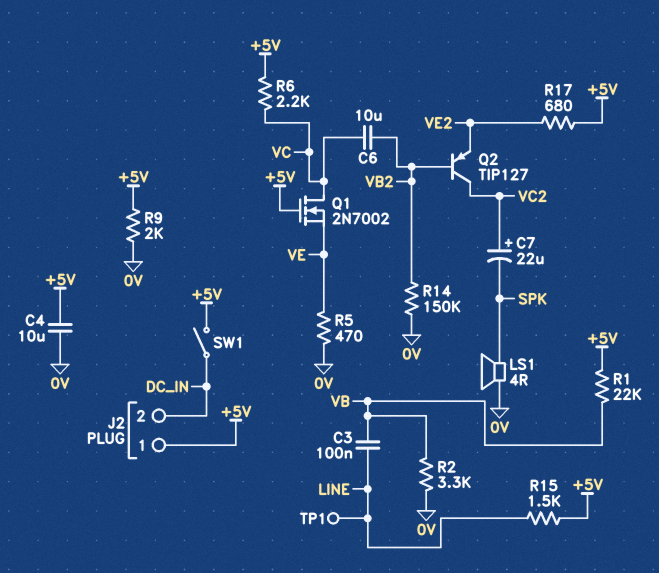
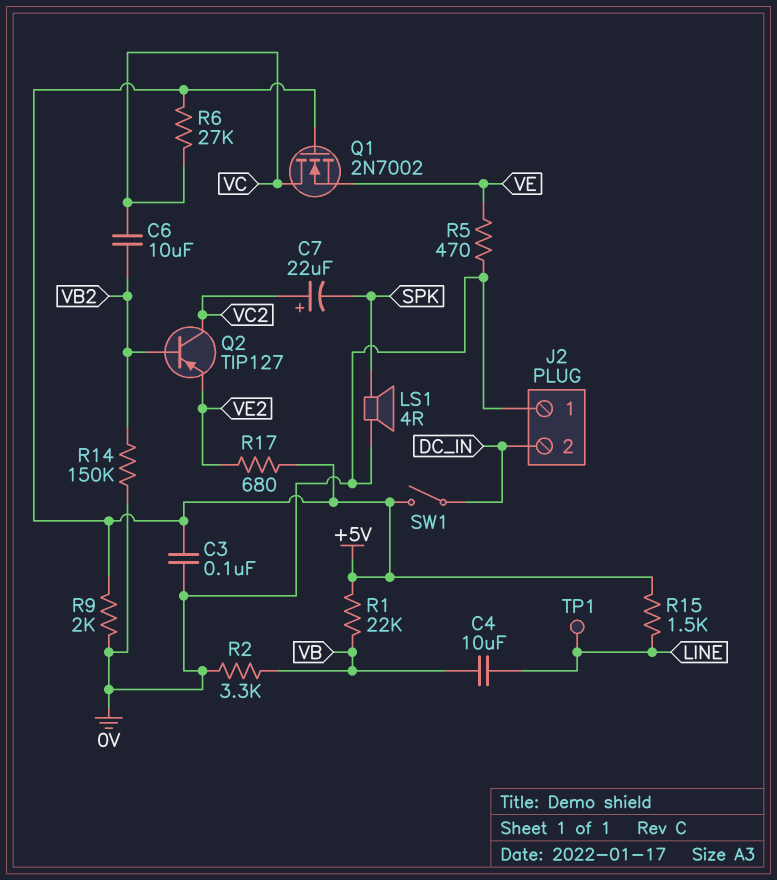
C3: 100nF (LINE, VB) -> 100nF (+5V, 0V)
C4: 10uF (+5V, 0V) -> 10uF (LINE, VB)
J2 pin 1: +5V -> 0V
R6: 2.2k (+5V, VC) -> 27k (+5V, VC)

